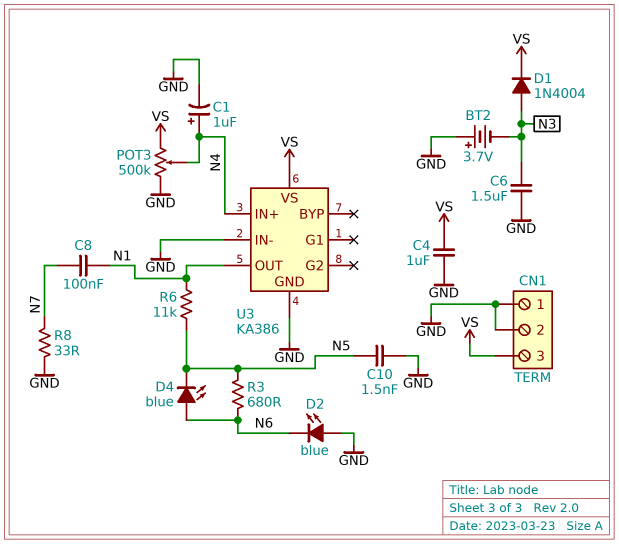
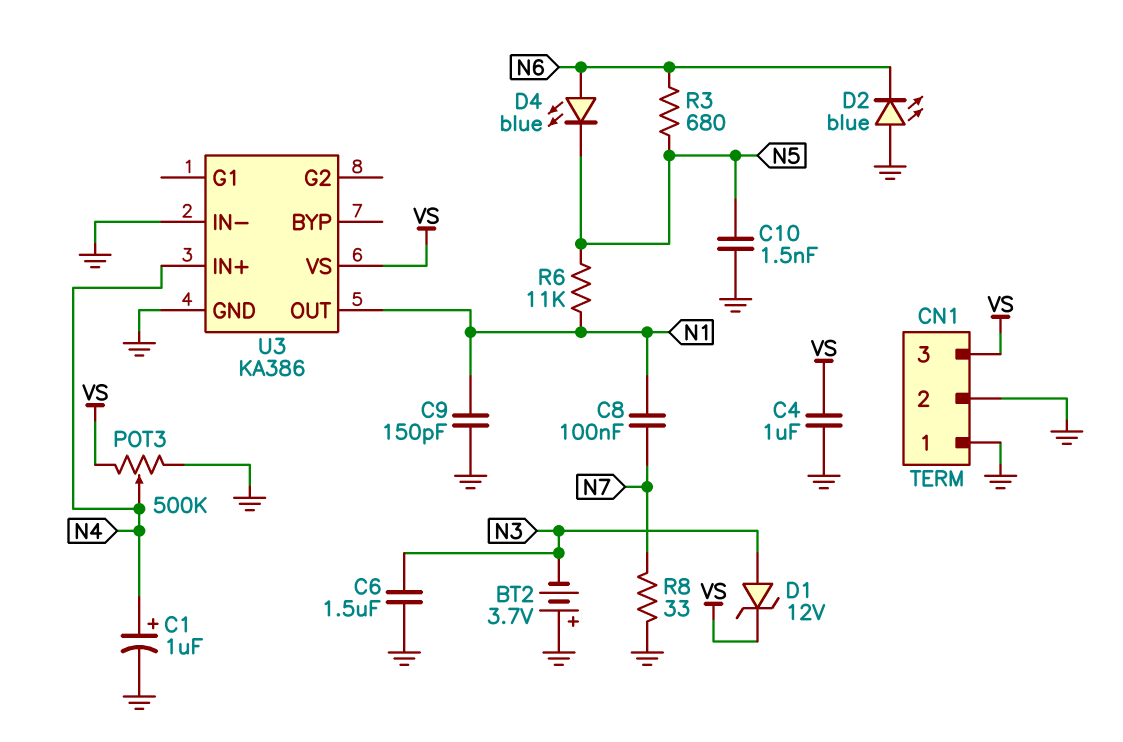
C9: none -> 150pF (GND, N1)
D1: diode 1N4004 (A N3, K VS) -> zener 12V (A N3, K VS)

